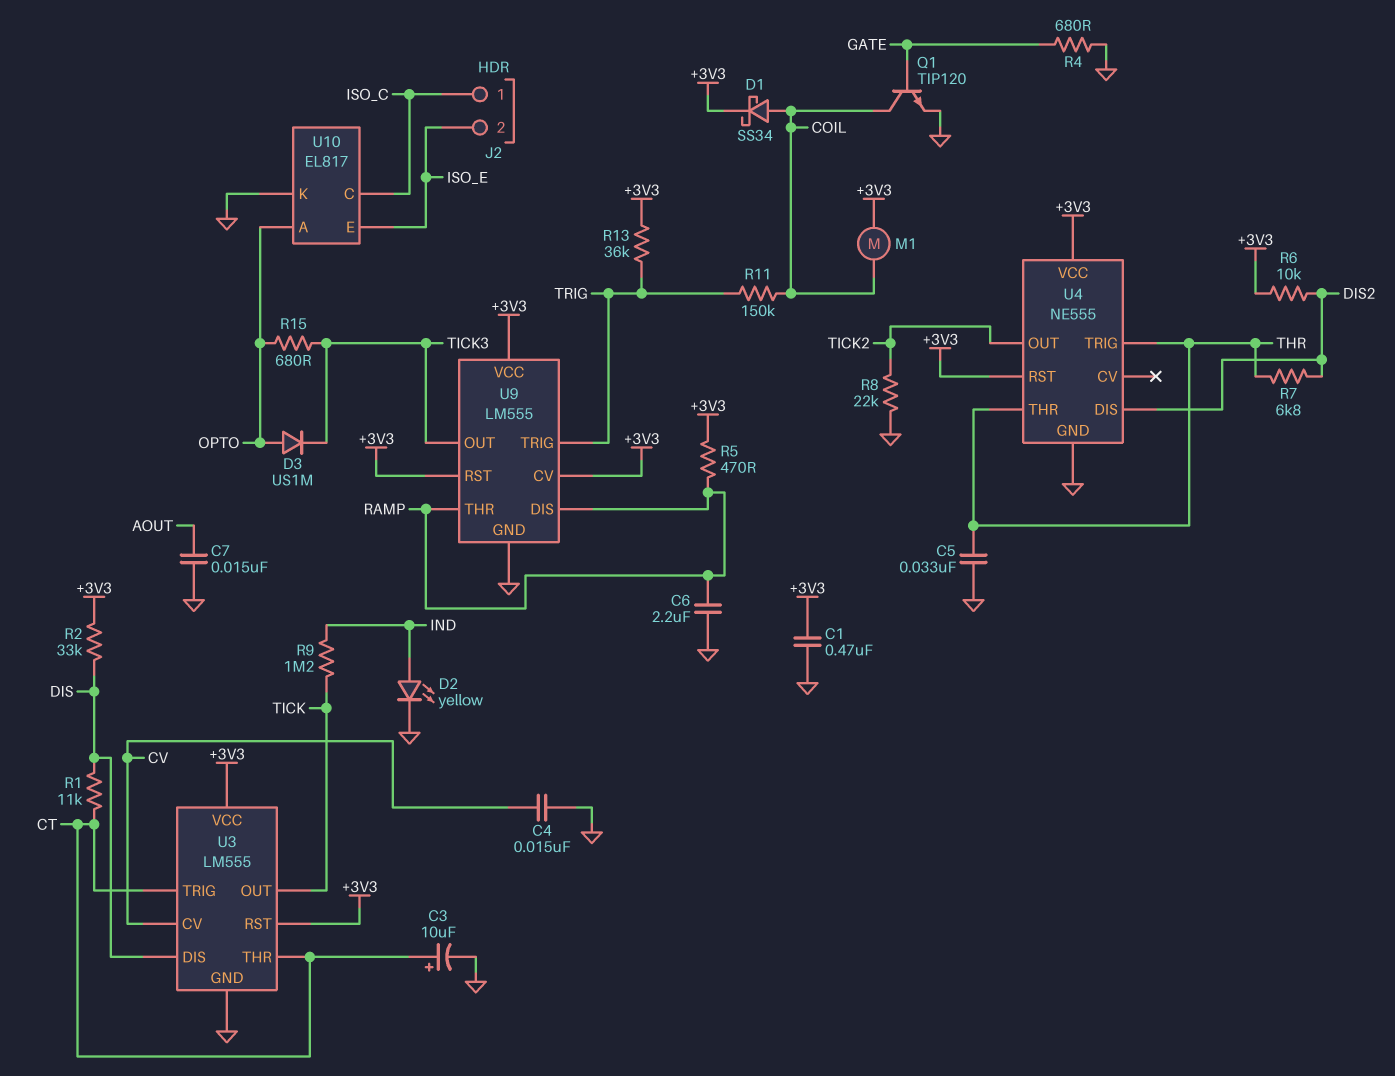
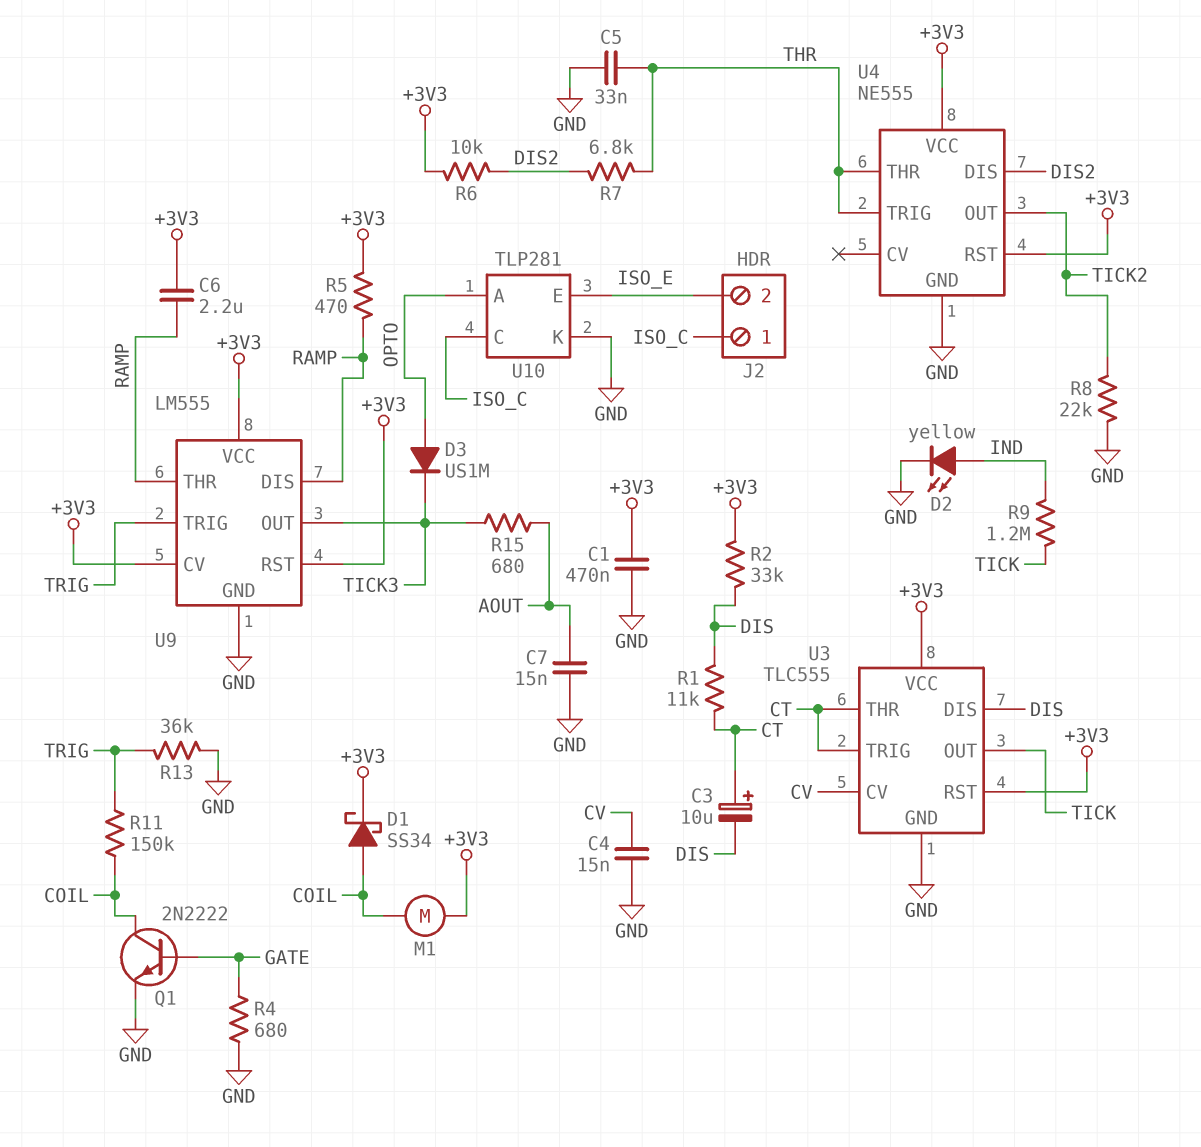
C3: 10uF (plus CT, minus GND) -> 10uF (plus CT, minus DIS)
C6: 2.2uF (GND, RAMP) -> 2.2uF (+3V3, RAMP)
Q1: NPN TIP120 (B GATE, C COIL, E GND) -> NPN 2N2222 (B GATE, C COIL, E GND)
R13: 36k (+3V3, TRIG) -> 36k (GND, TRIG)
R15: 680 (OPTO, TICK3) -> 680 (AOUT, TICK3)
U3: LM555 -> TLC555
U10: EL817 -> TLP281

